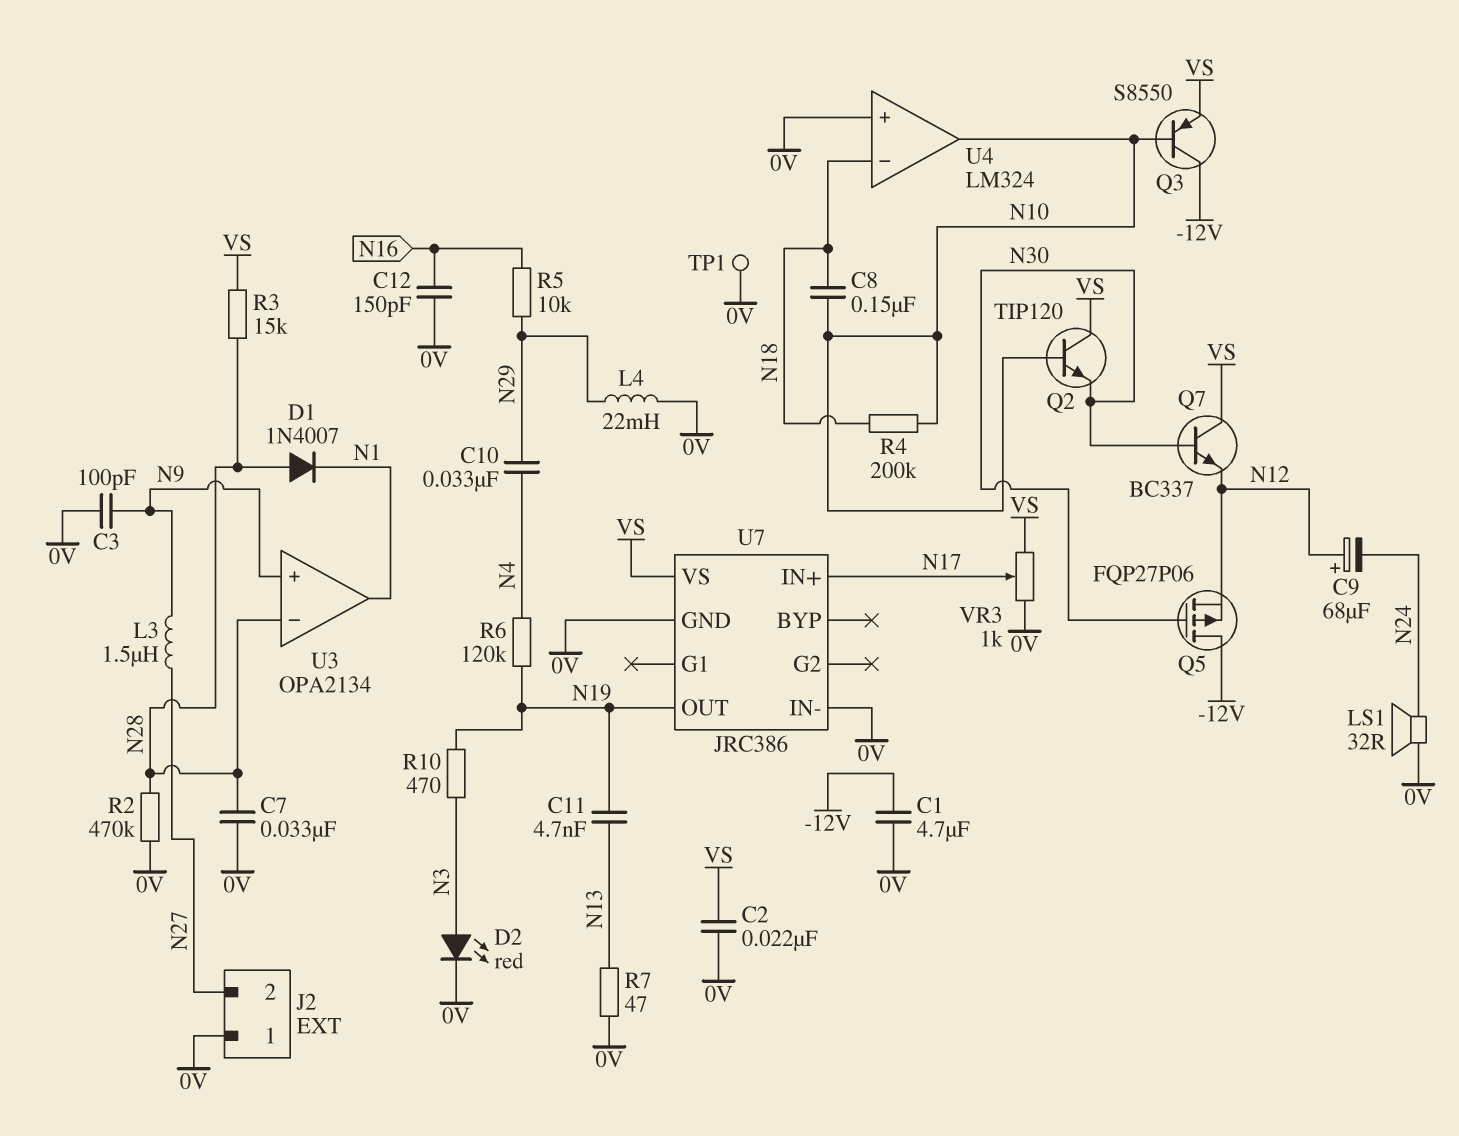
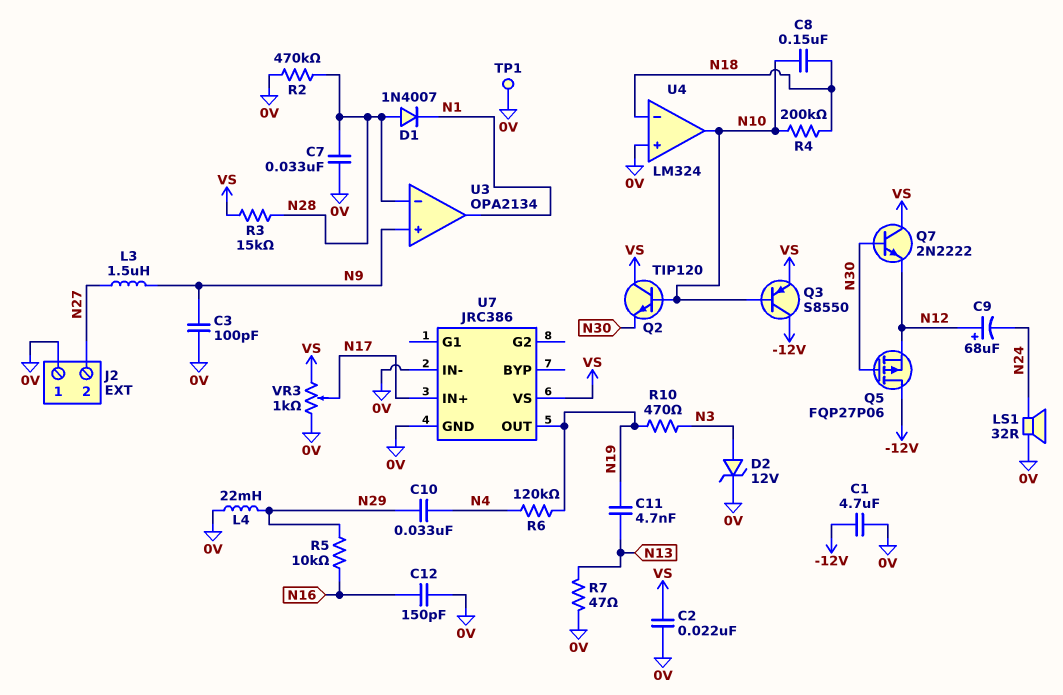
D2: LED red (A N3, K 0V) -> zener 12V (A N3, K 0V)
Q7: NPN BC337 (B N30, C VS, E N12) -> NPN 2N2222 (B N30, C VS, E N12)

